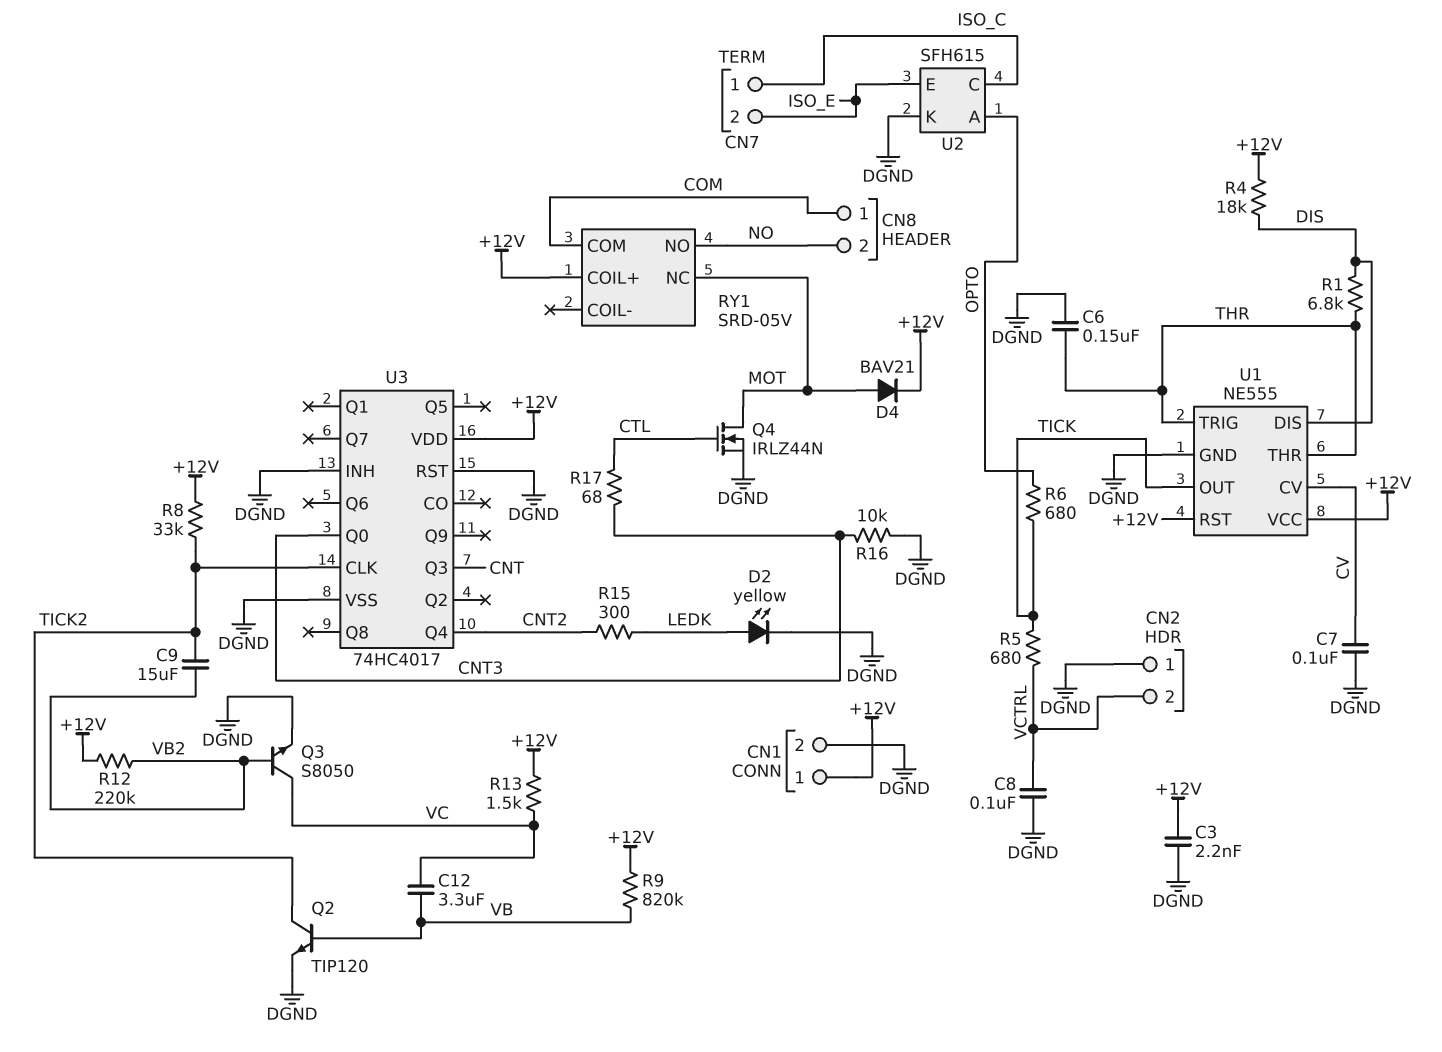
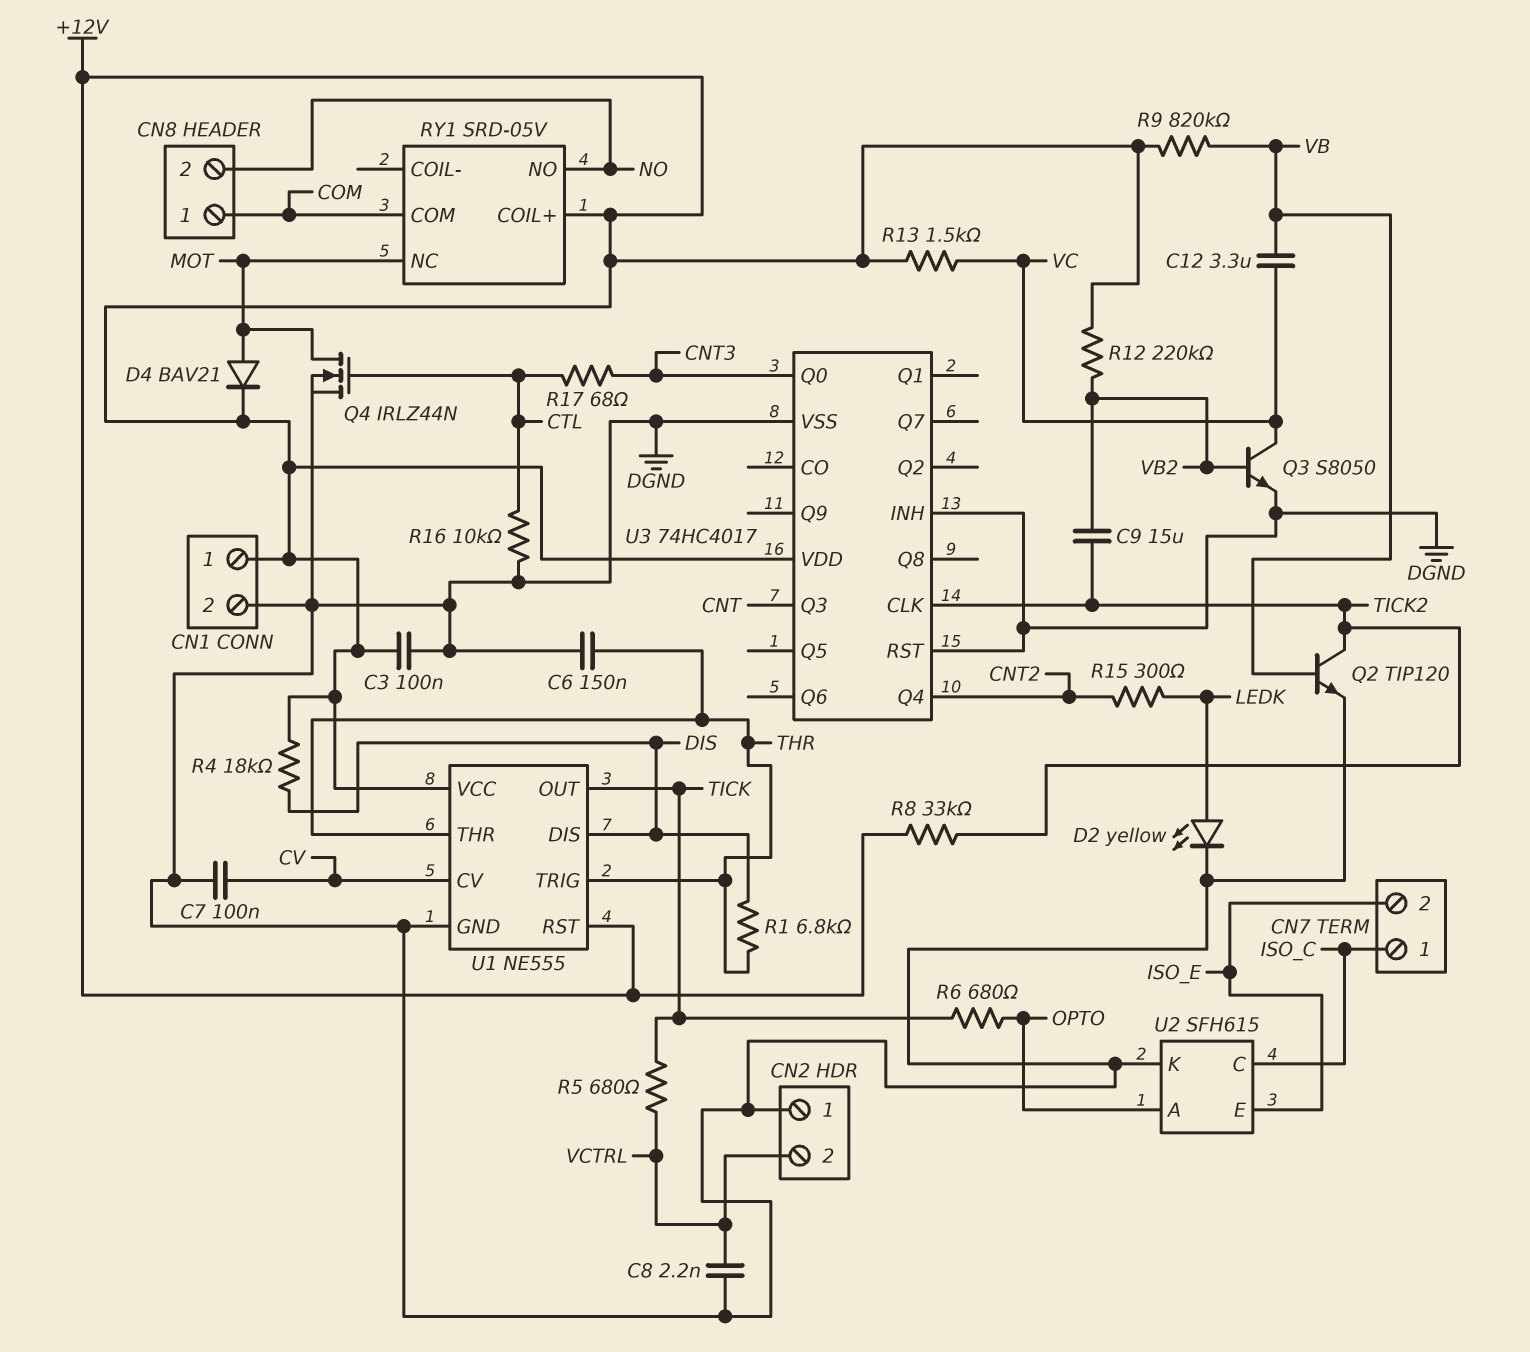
C3: 2.2nF (+12V, DGND) -> 100nF (+12V, DGND)
C8: 100nF (DGND, VCTRL) -> 2.2nF (DGND, VCTRL)
R16: 10k (CNT3, DGND) -> 10k (CTL, DGND)

